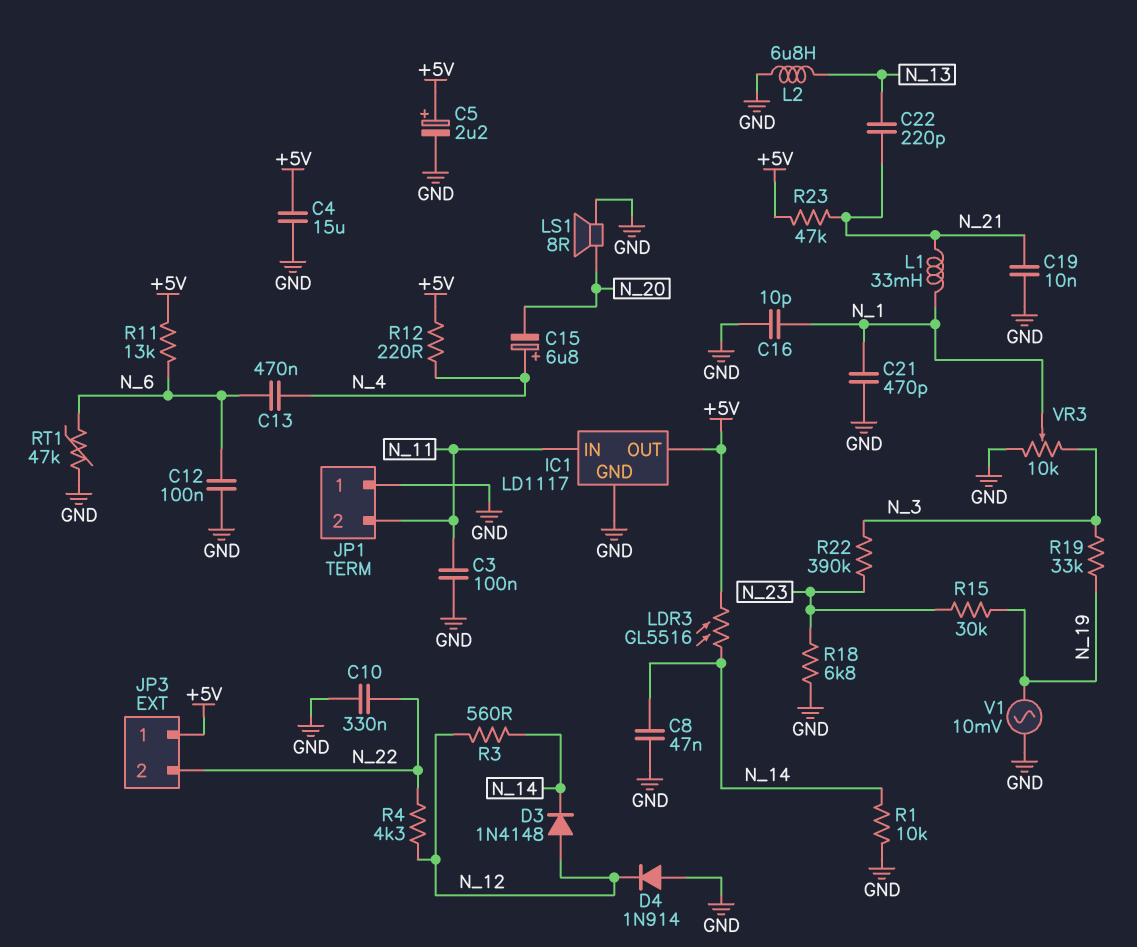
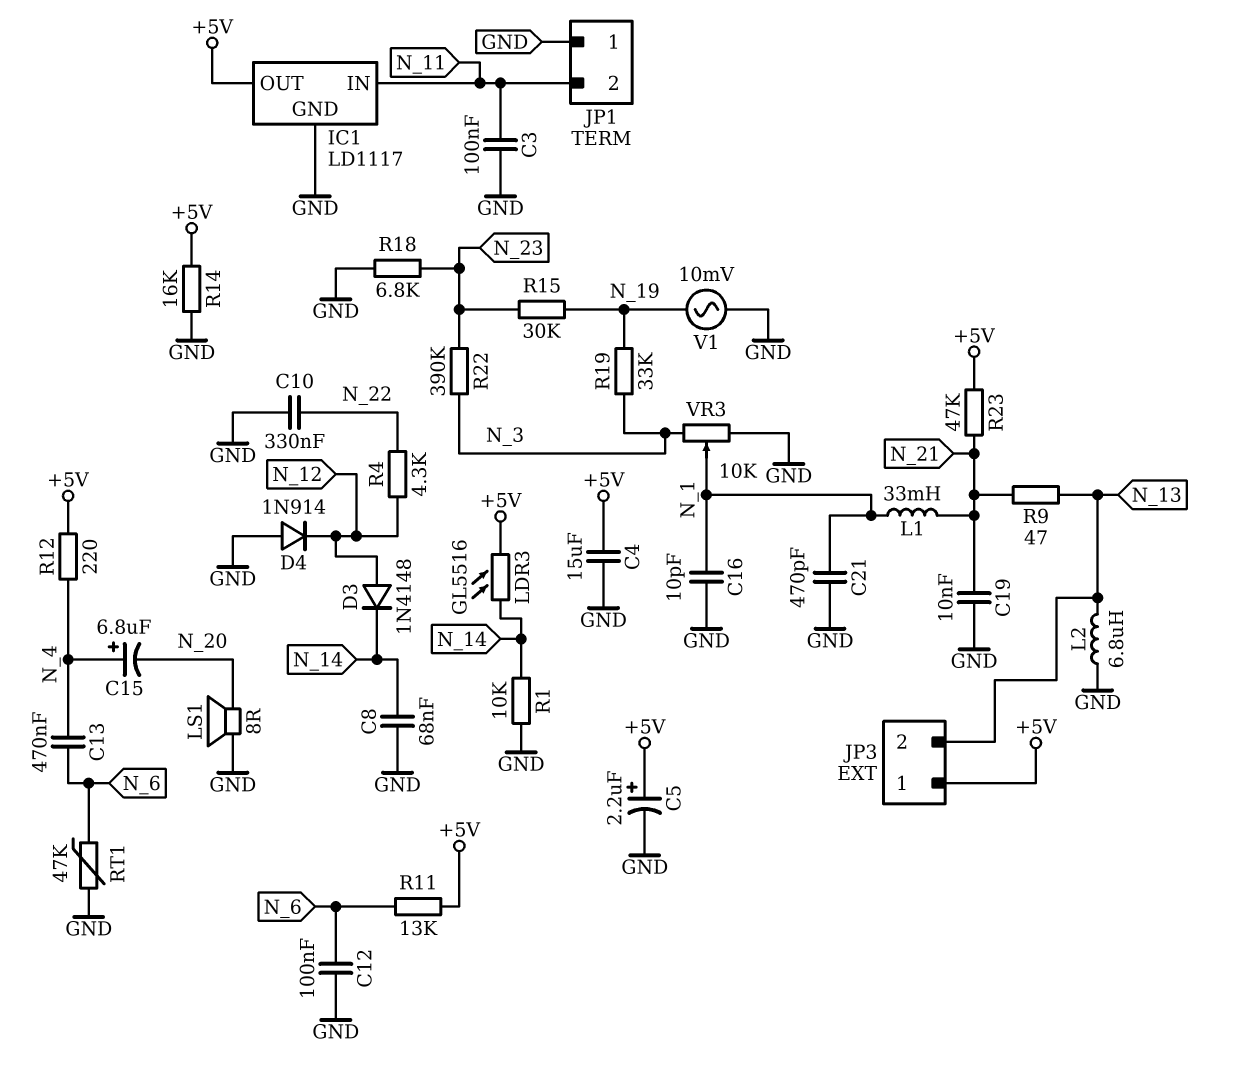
C8: 47nF (GND, N_14) -> 68nF (GND, N_14)
C22: 220pF (N_13, N_21) -> none
JP3 pin 2: N_22 -> N_13
R3: 560 (N_12, N_14) -> none
R9: none -> 47 (N_13, N_21)
R14: none -> 16k (+5V, GND)

